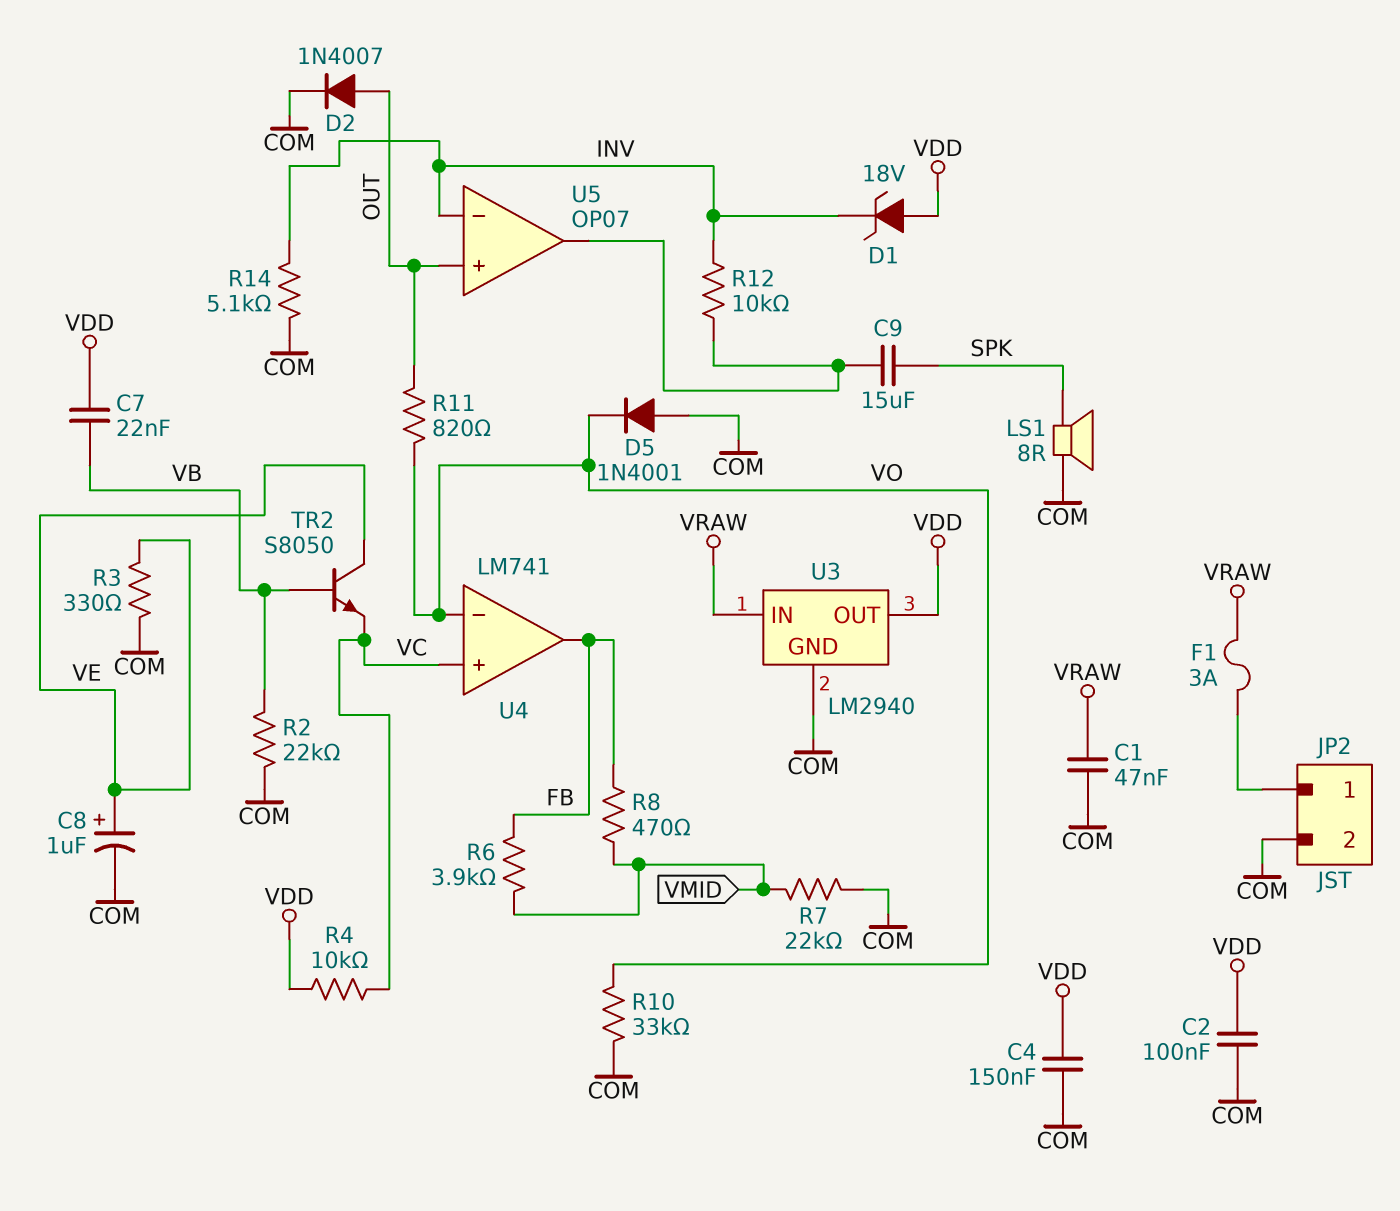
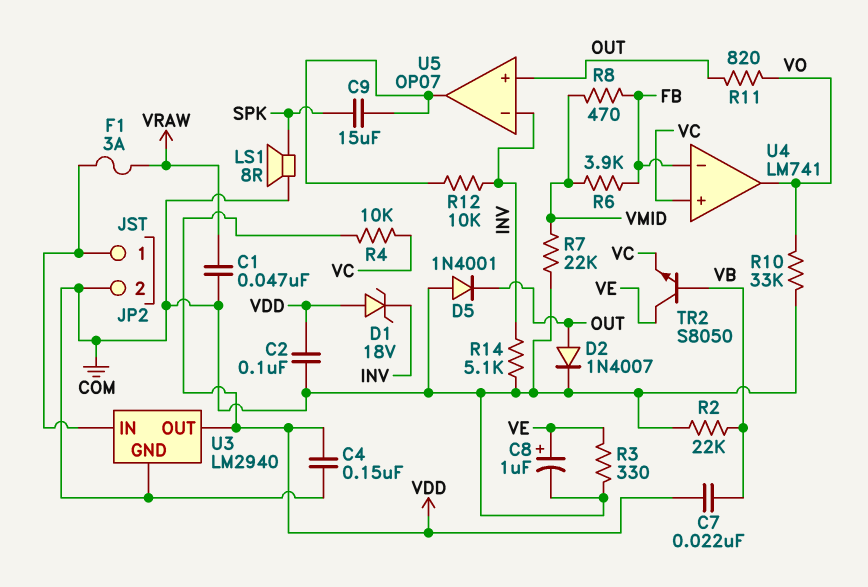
D5: diode 1N4001 (A COM, K VO) -> diode 1N4001 (A COM, K OUT)
U3 pin IN: VRAW -> JP2/1
U4 pin in-: VO -> FB
U4 pin out: FB -> VO

